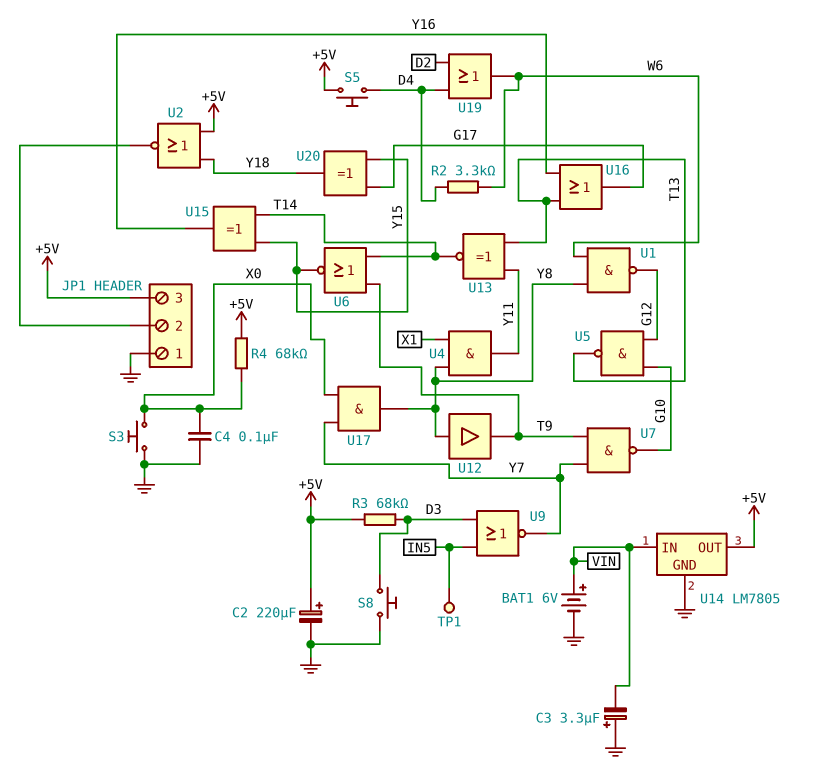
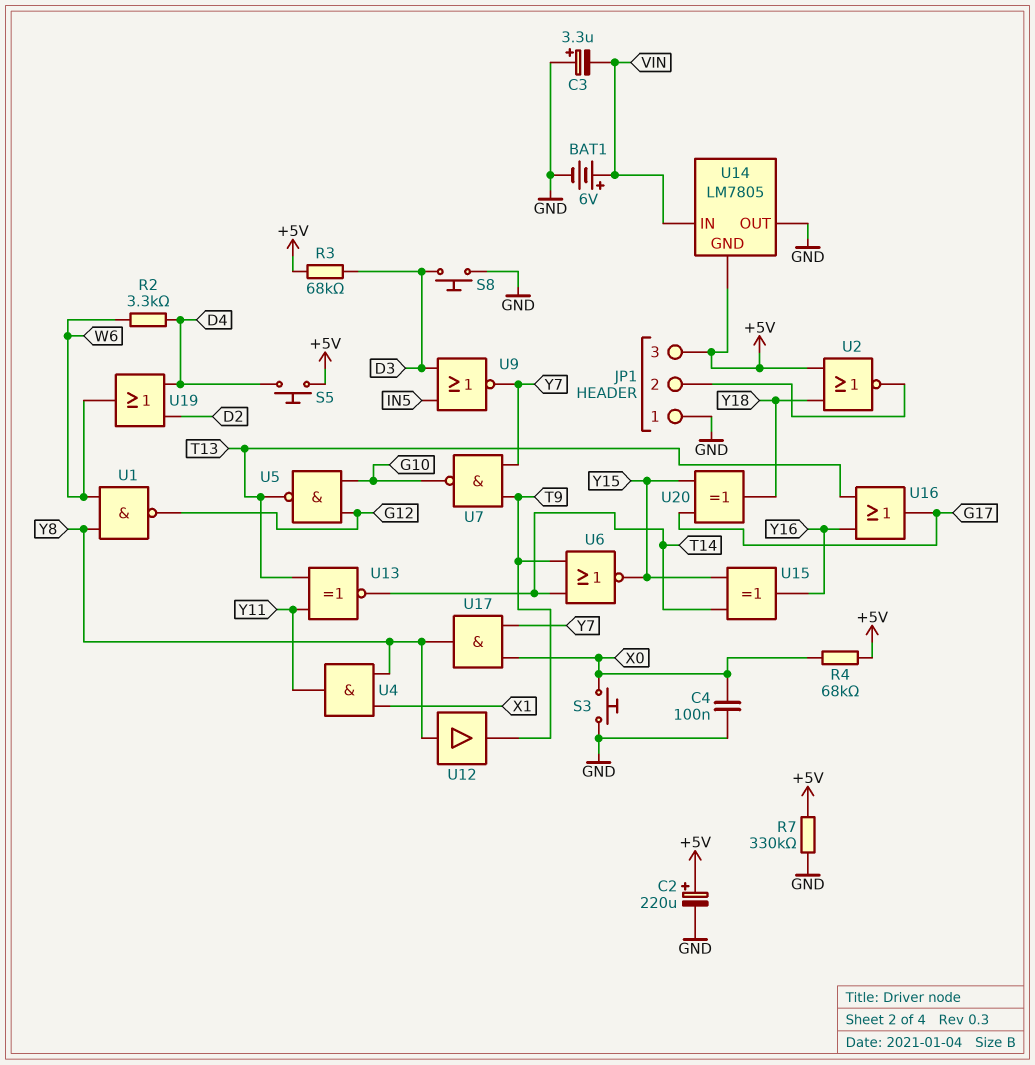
R7: none -> 330k (+5V, GND)
TP1: test point (IN5) -> none
U14 pin GND: GND -> +5V
U14 pin OUT: +5V -> GND

